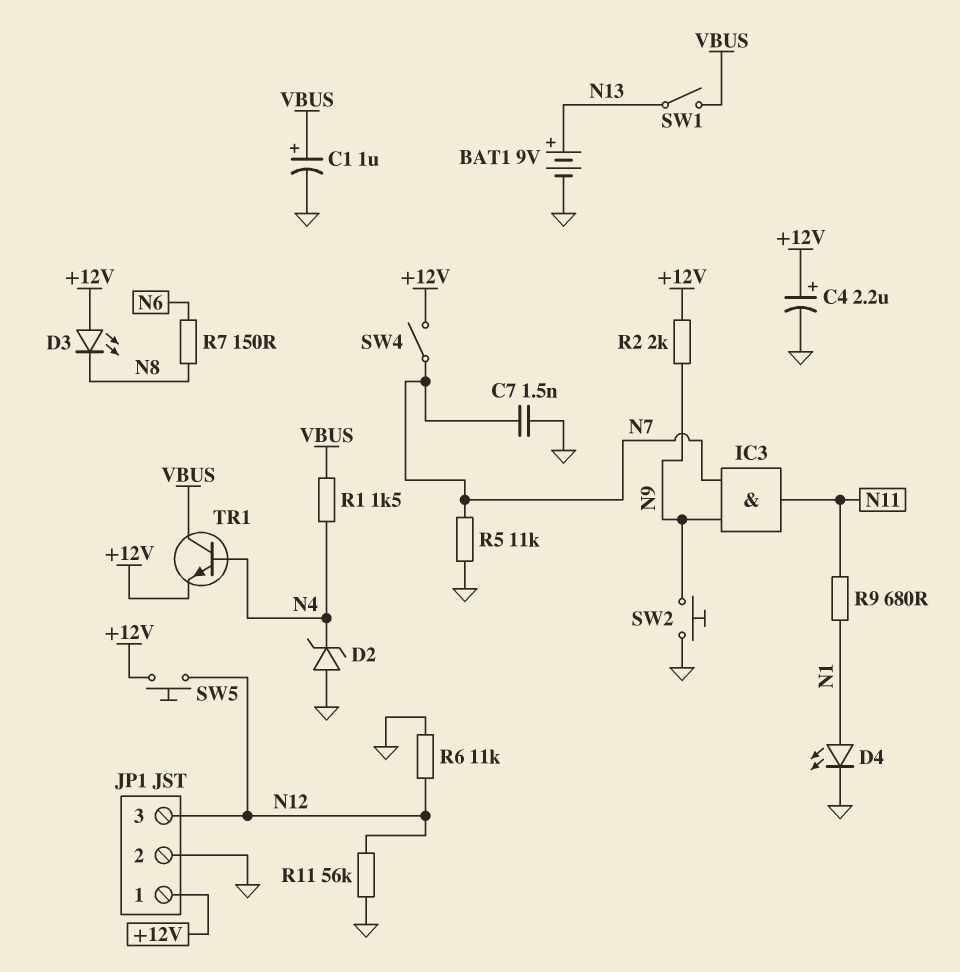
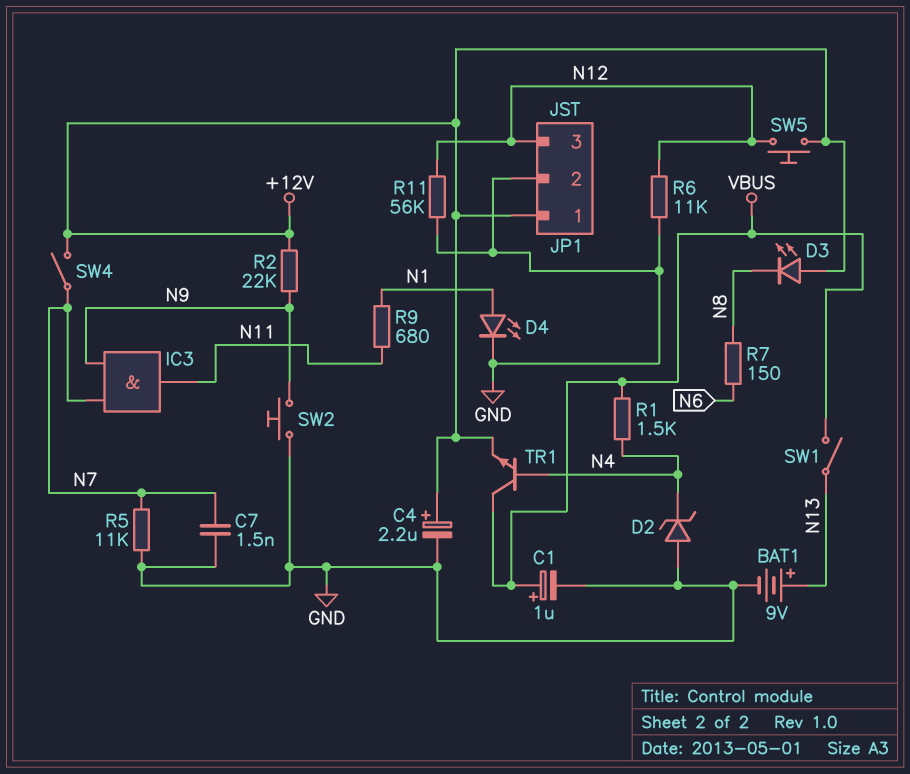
R2: 2k (+12V, N9) -> 22k (+12V, N9)

